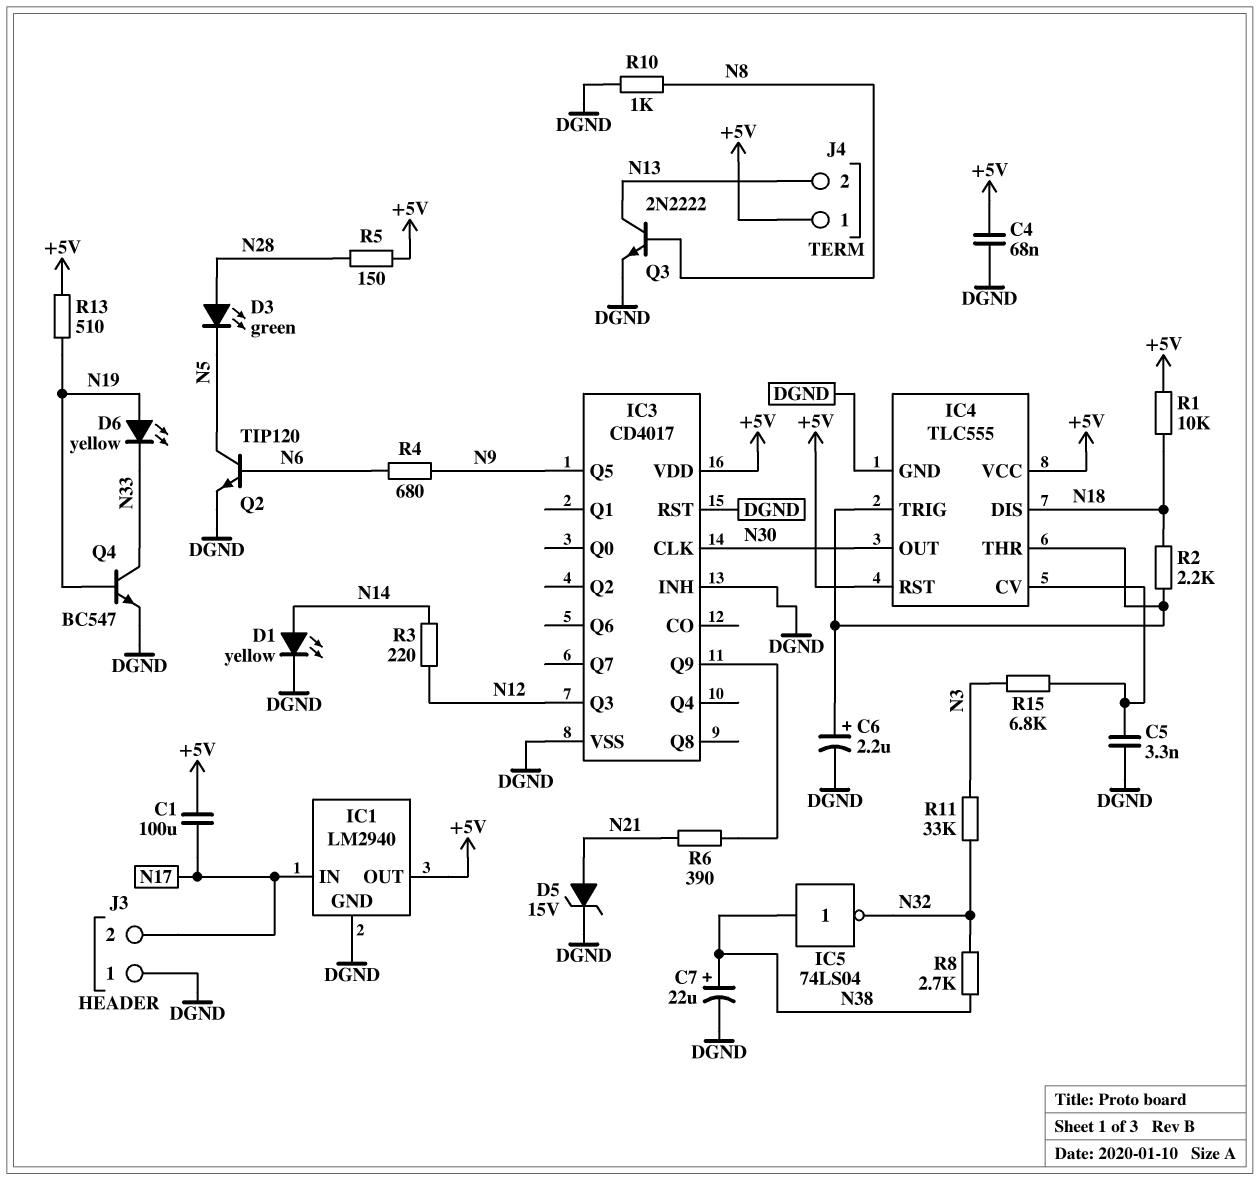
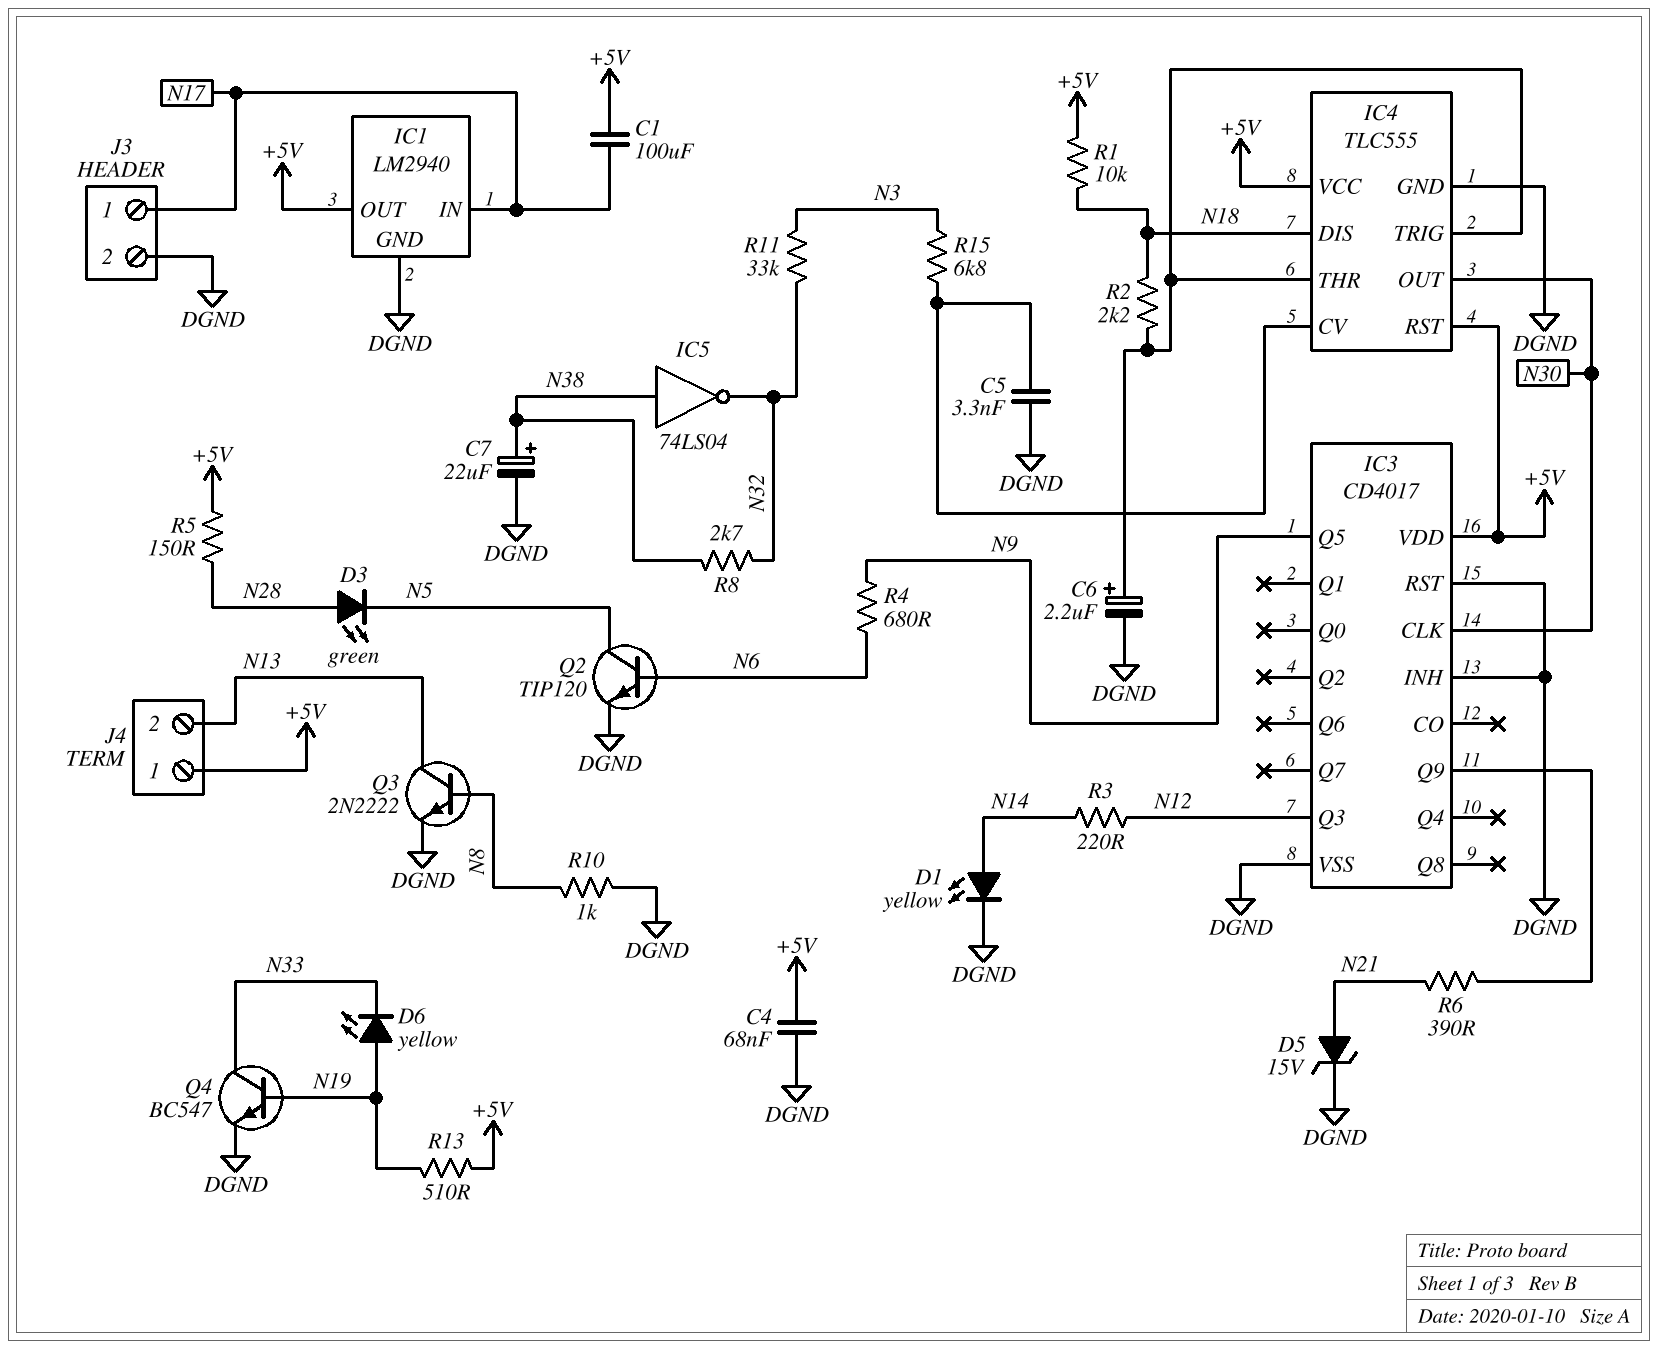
J3 pin 1: DGND -> N17
J3 pin 2: N17 -> DGND

